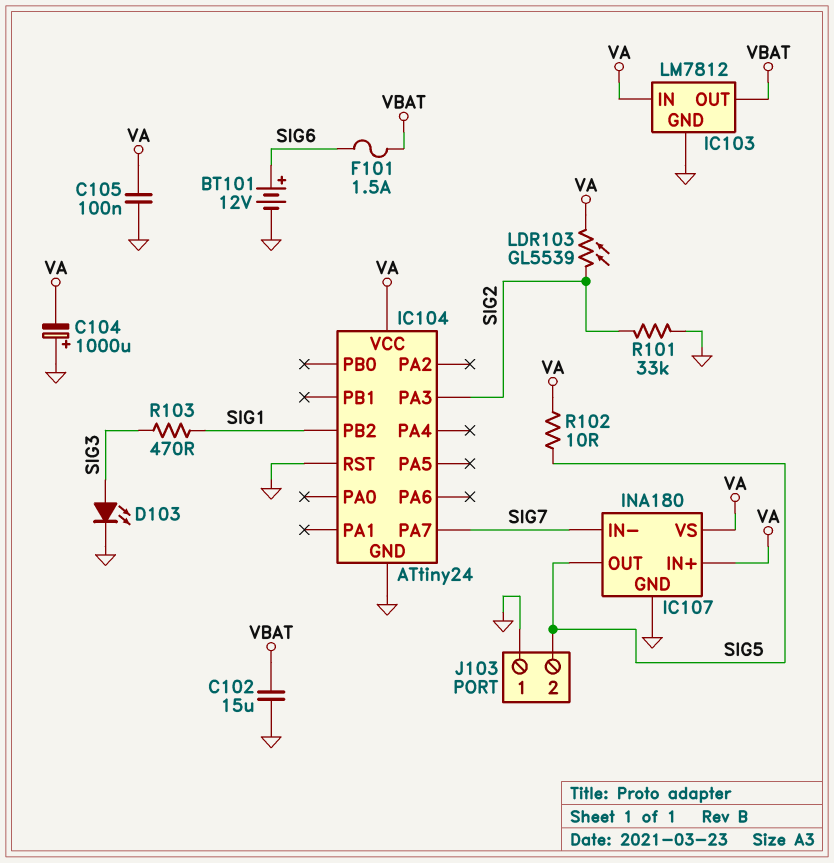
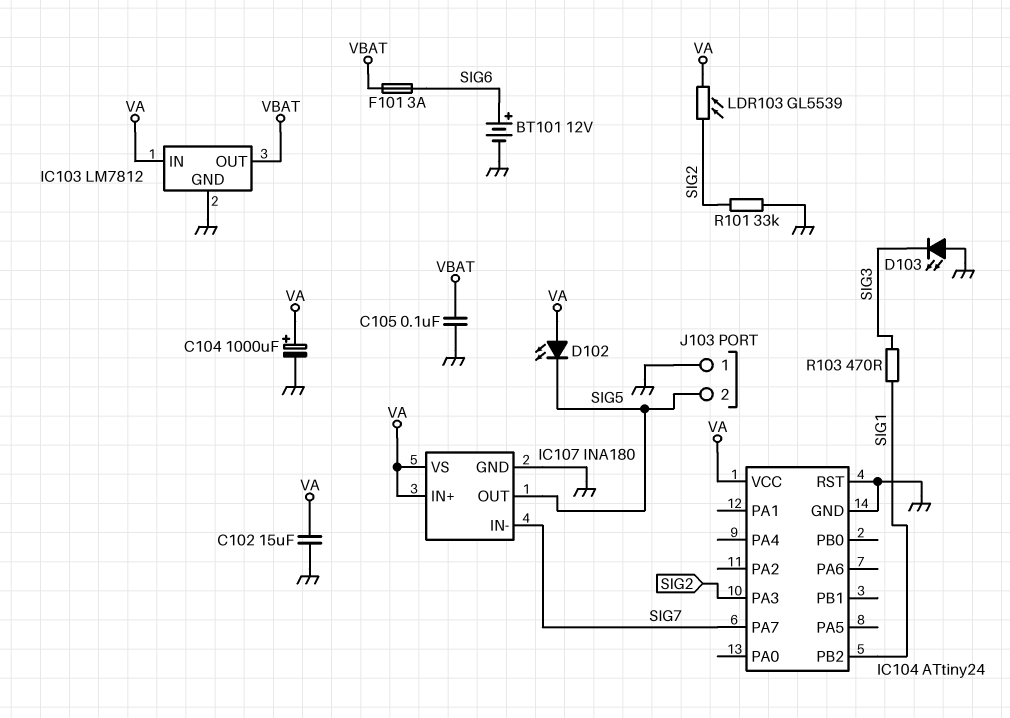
C102: 15uF (GND, VBAT) -> 15uF (GND, VA)
C104: 1000uF (plus GND, minus VA) -> 1000uF (plus VA, minus GND)
C105: 100nF (GND, VA) -> 100nF (GND, VBAT)
D102: none -> LED (A VA, K SIG5)
D103: LED (A SIG3, K GND) -> LED (A GND, K SIG3)
F101: 1.5A (SIG6, VBAT) -> 3A (SIG6, VBAT)
R102: 10 (SIG5, VA) -> none

